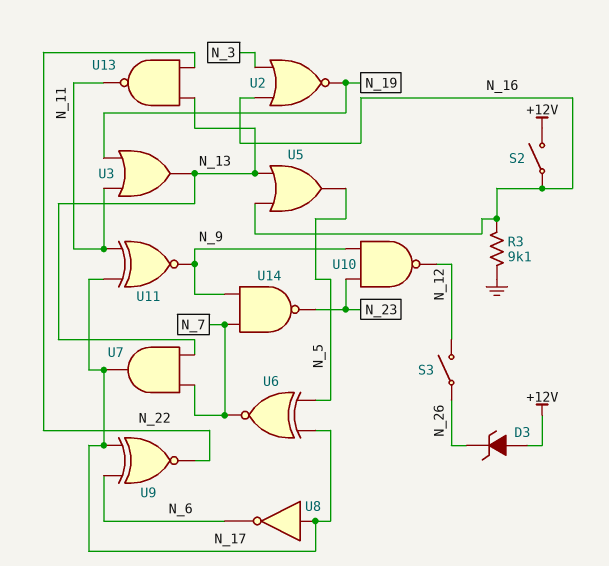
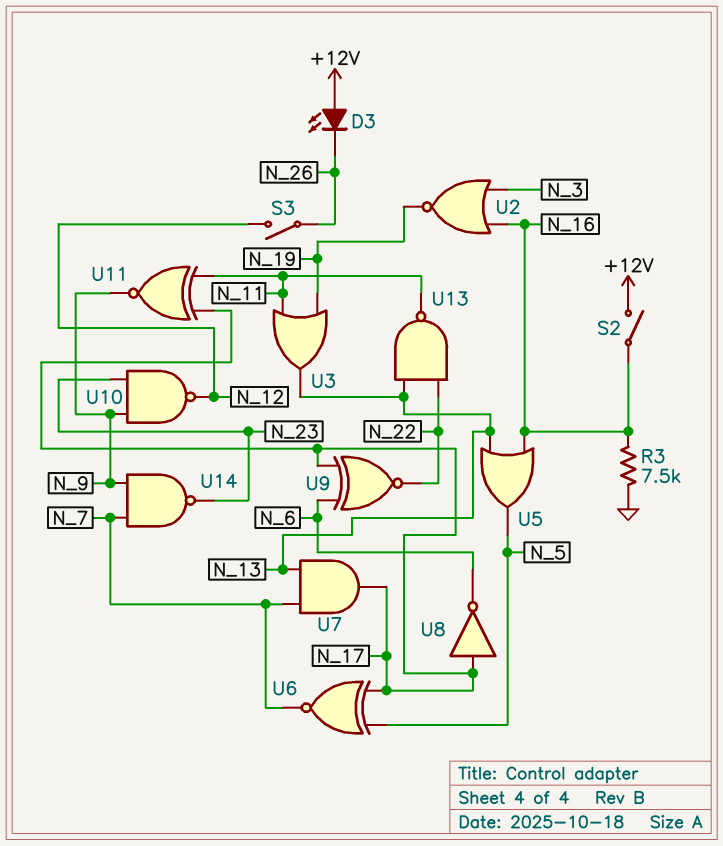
D3: zener (A +12V, K N_26) -> LED (A +12V, K N_26)
R3: 9.1k (GND, N_16) -> 7.5k (GND, N_16)

